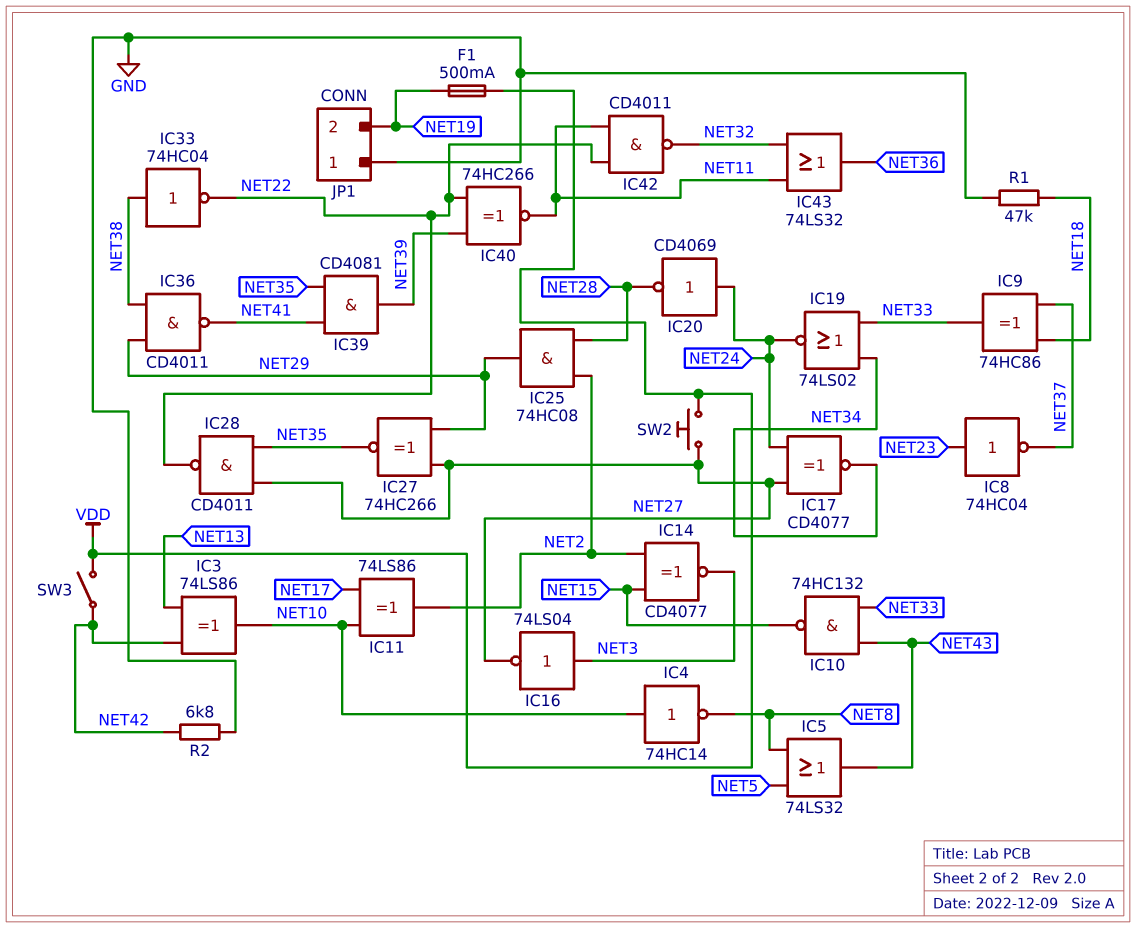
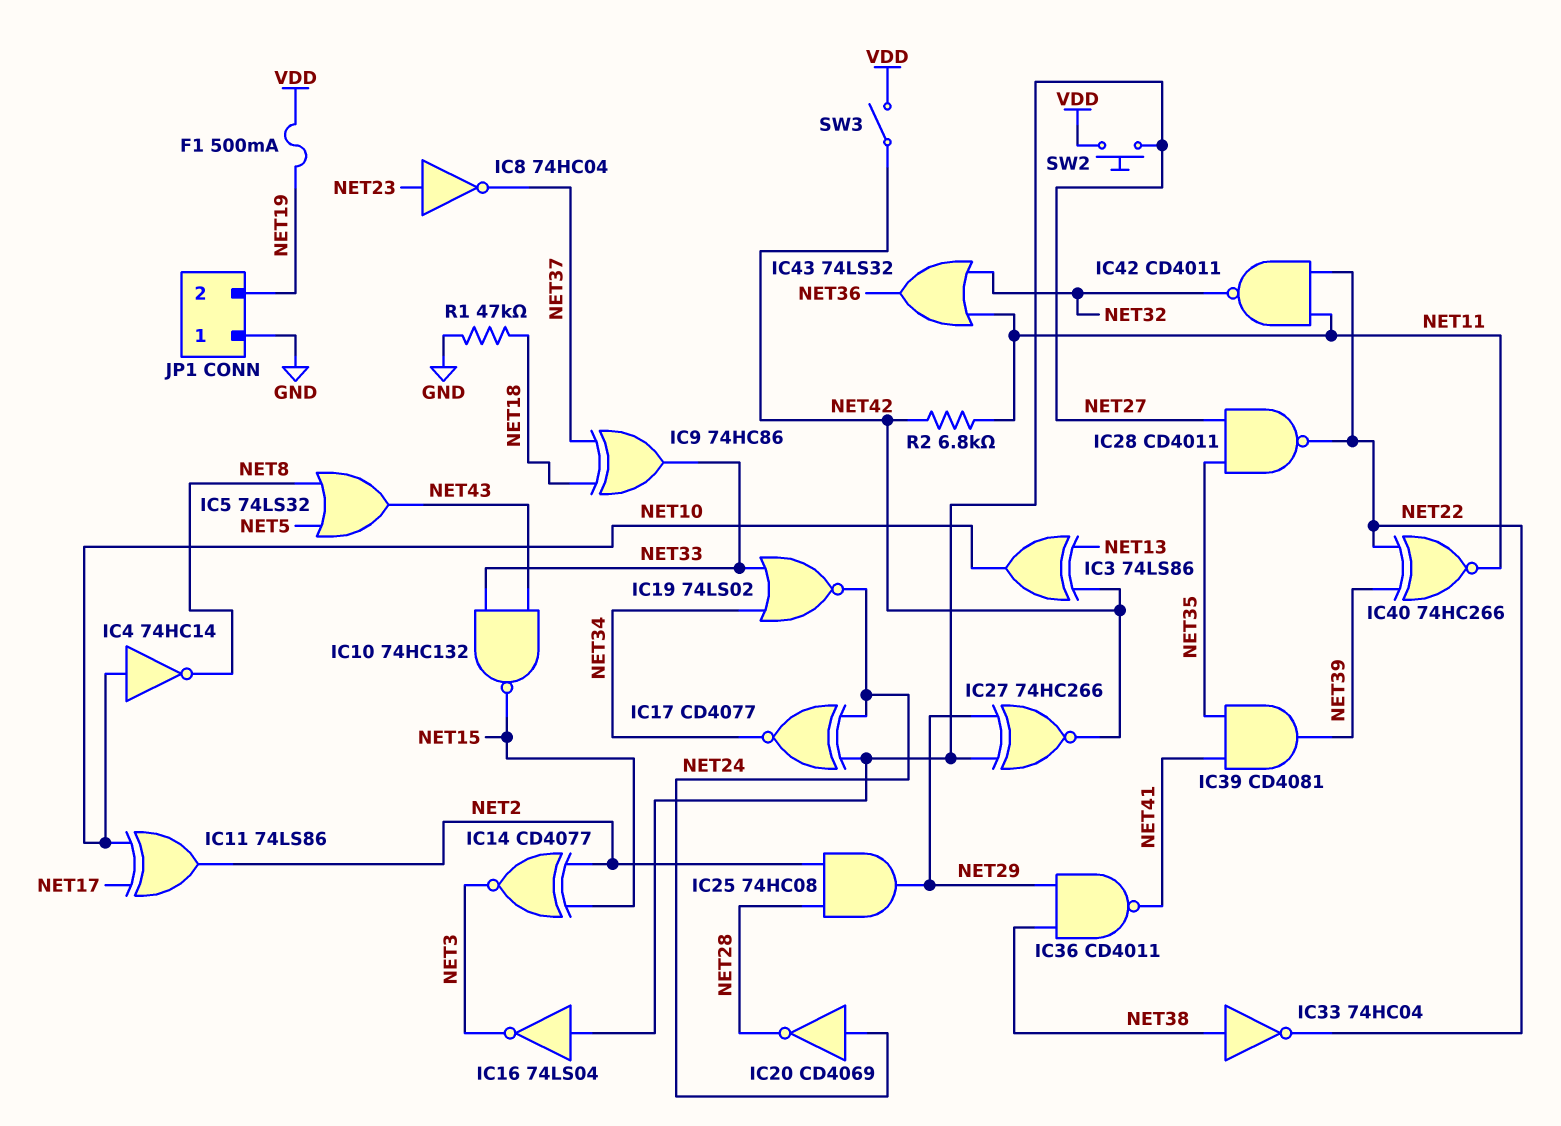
IC16: NOT 74LS04 (in NET3, out NET27) -> NOT 74LS04 (in NET27, out NET3)
IC27: XNOR 74HC266 (in NET27, in NET29, out NET35) -> XNOR 74HC266 (in NET27, in NET29, out NET42)
R2: 6.8k (GND, NET42) -> 6.8k (NET11, NET42)

